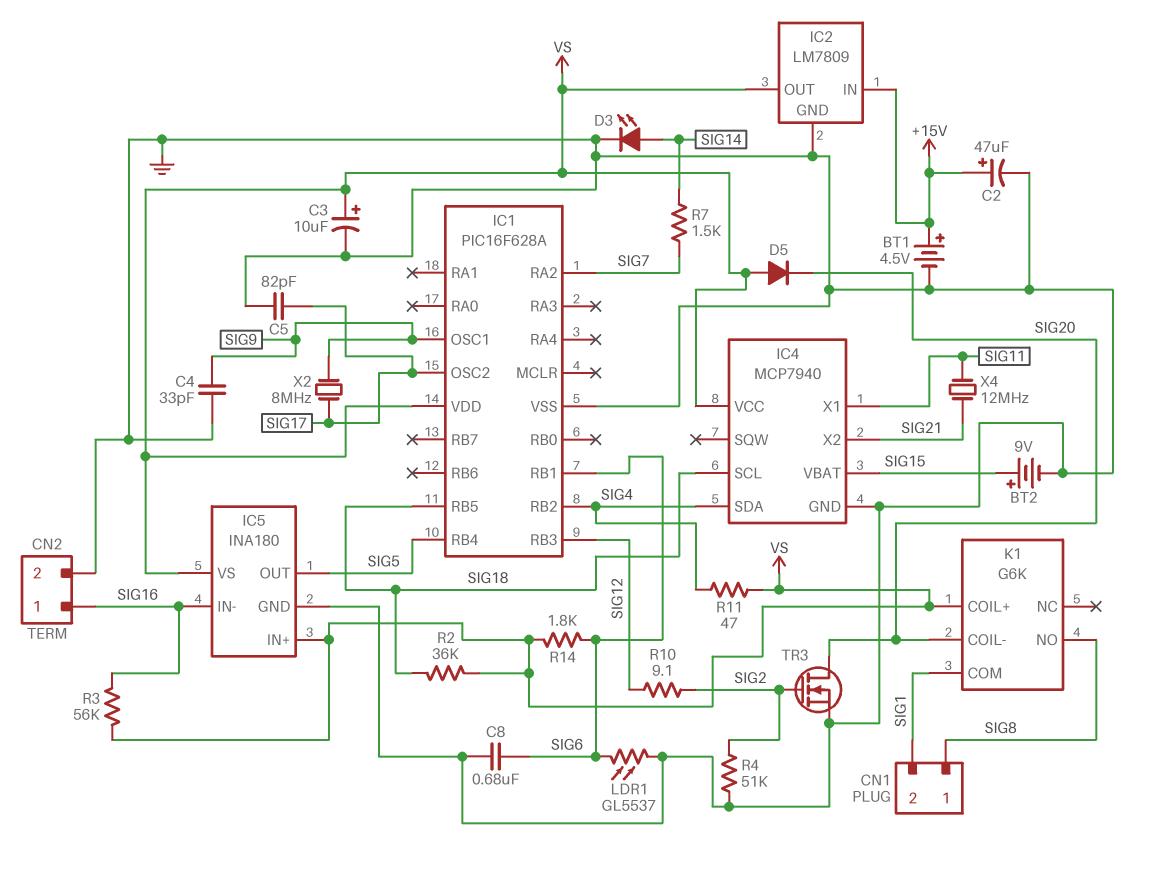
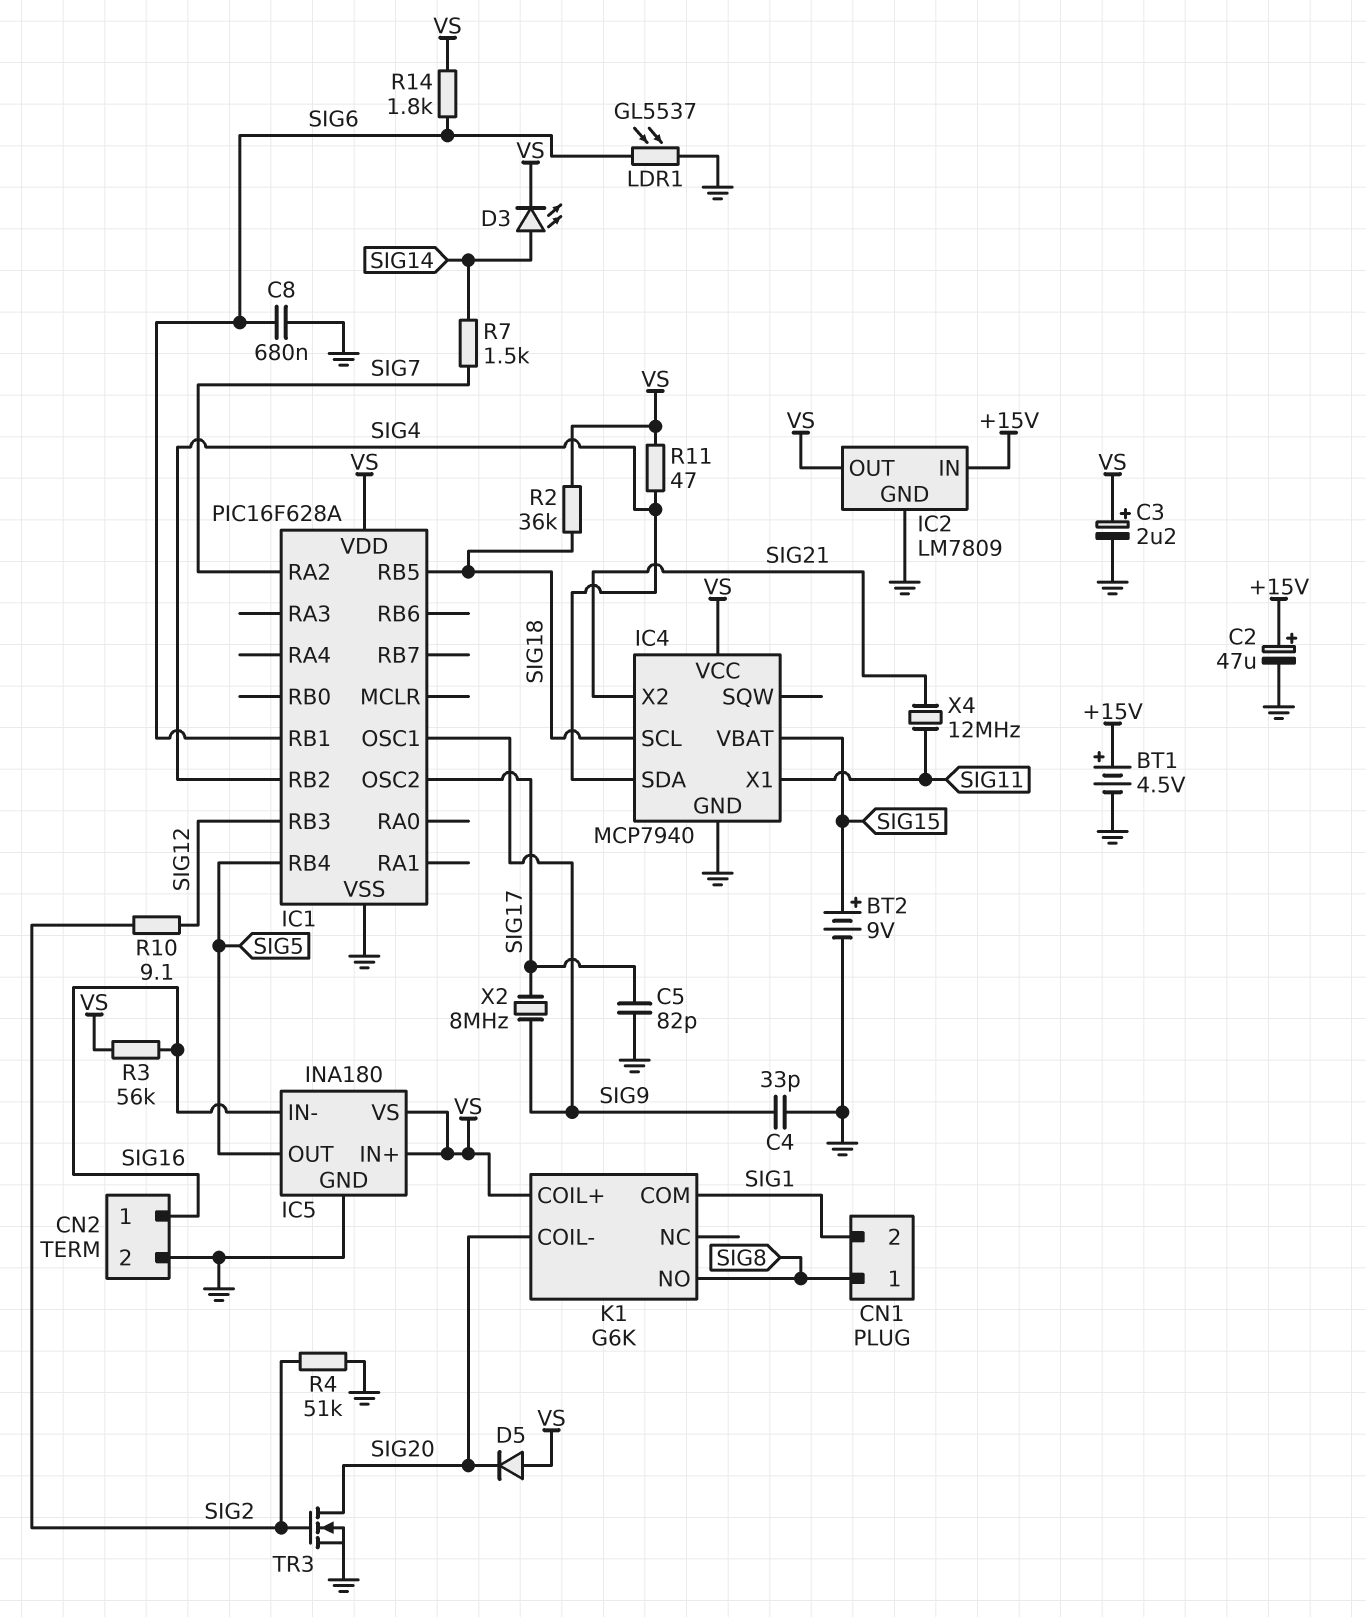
C3: 10uF (plus VS, minus GND) -> 2.2uF (plus VS, minus GND)
D3: LED (A SIG14, K GND) -> LED (A SIG14, K VS)

